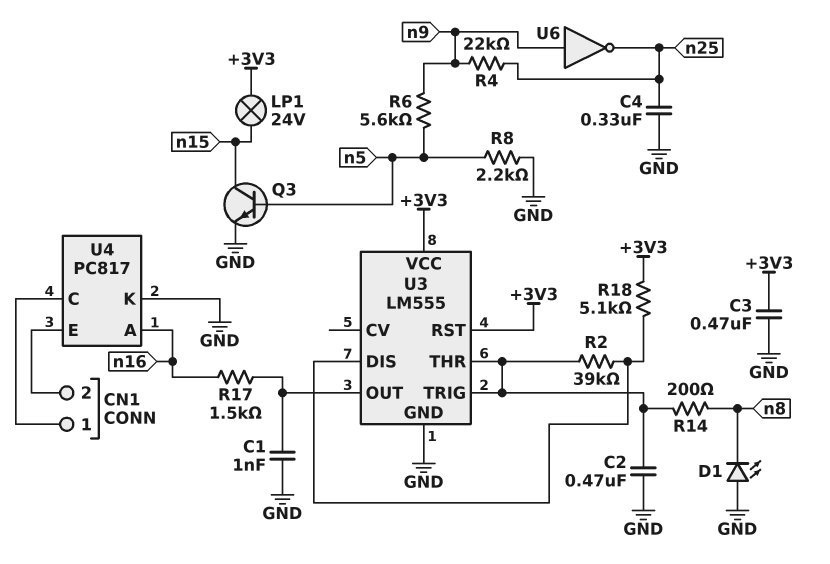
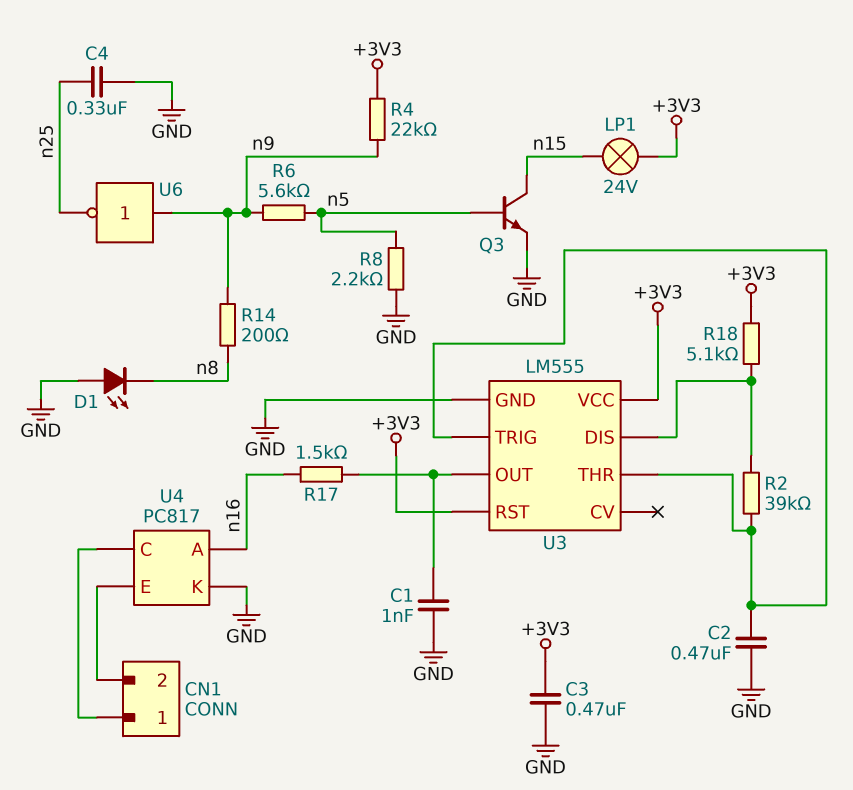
R4: 22k (n9, n25) -> 22k (+3V3, n9)
R14: 200 (U3/THR, n8) -> 200 (n8, n9)

